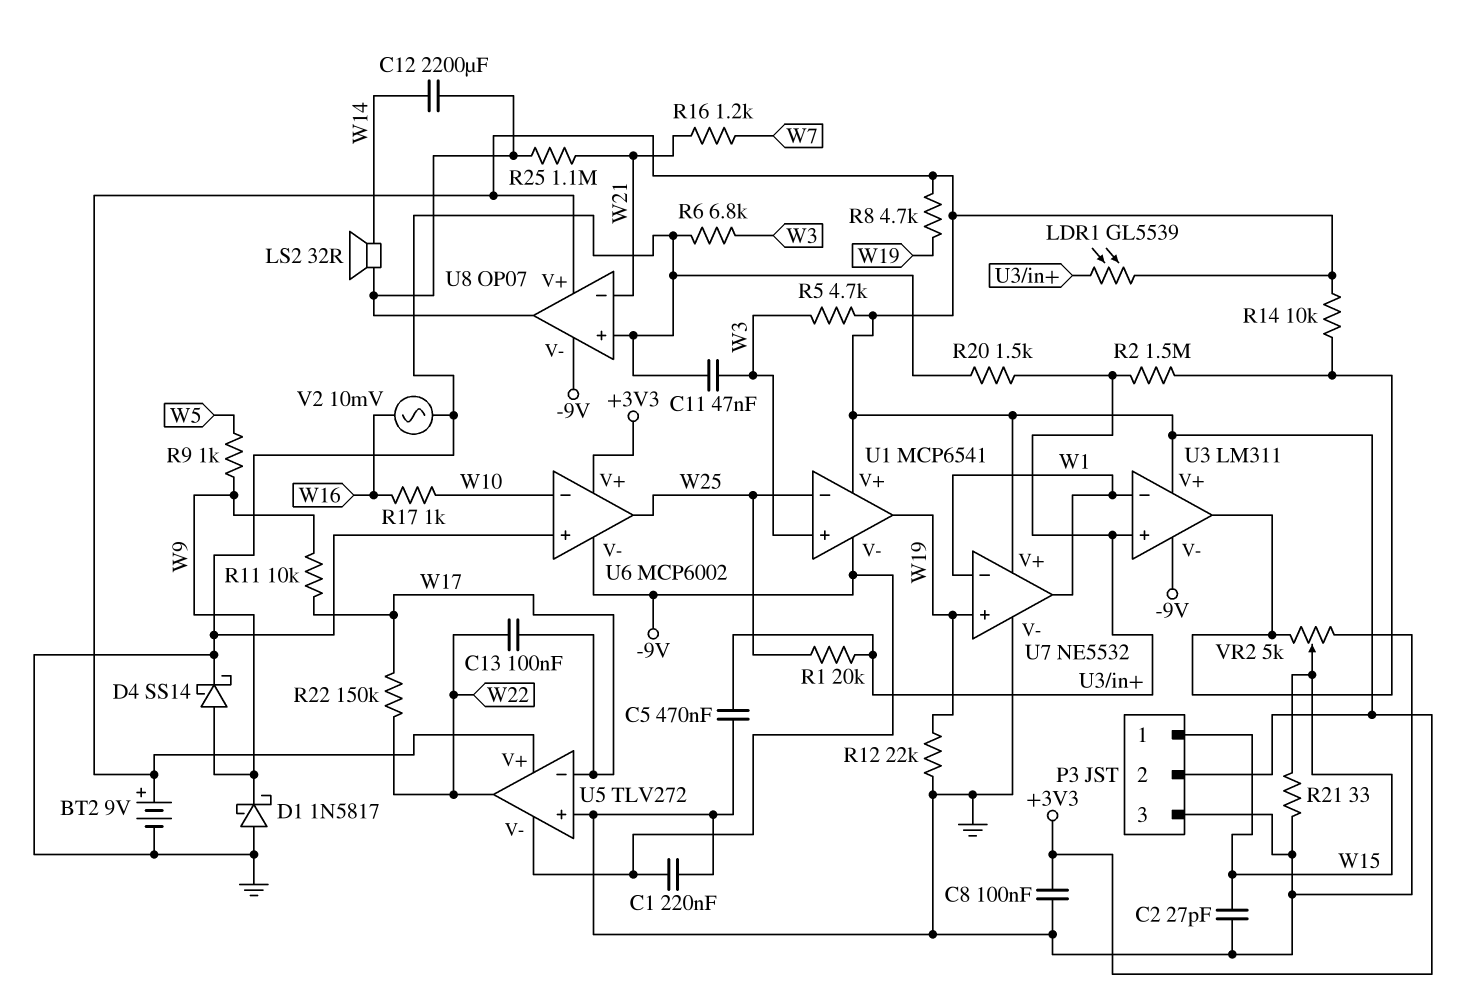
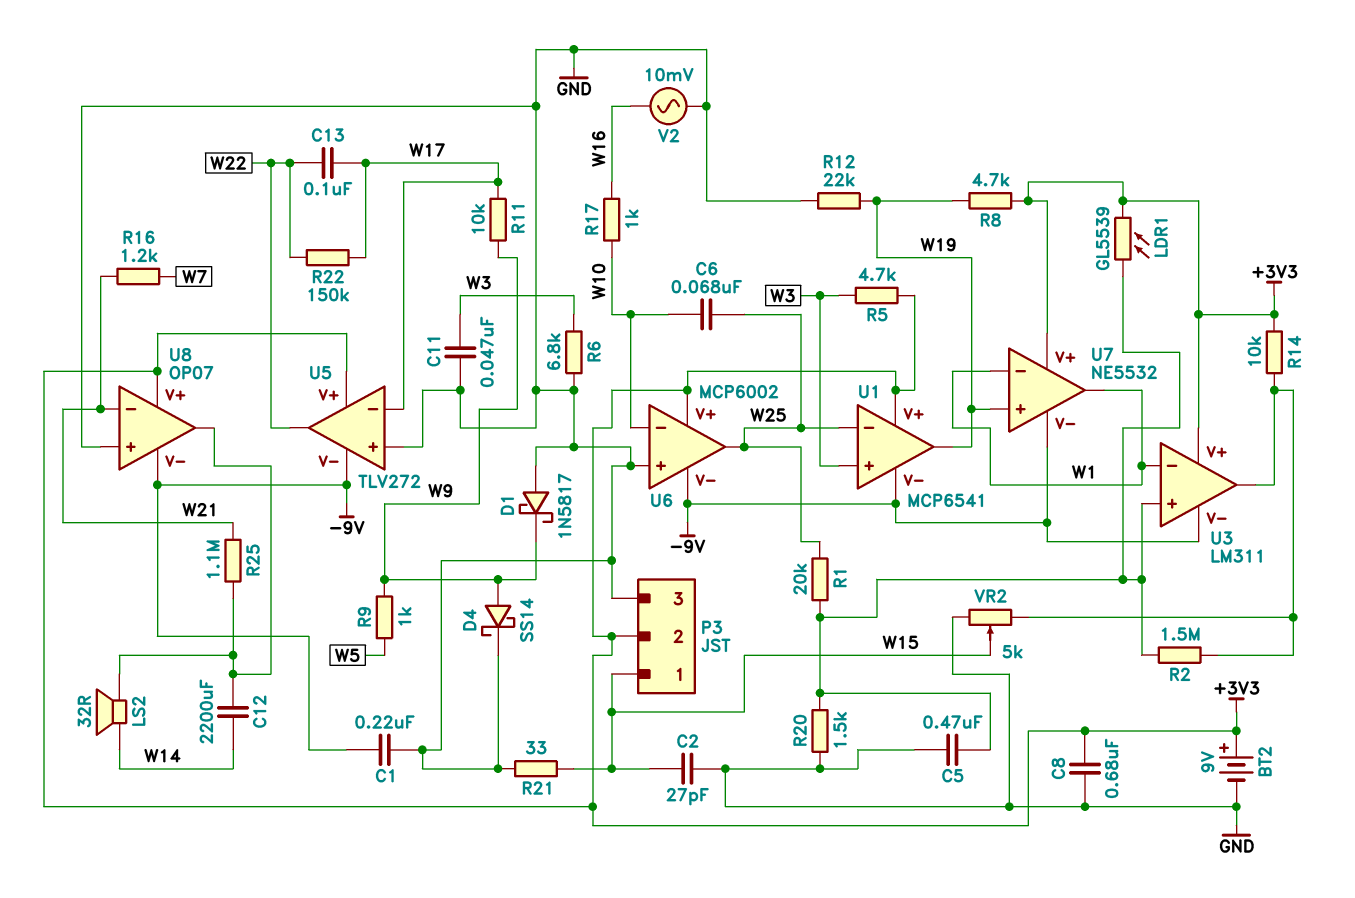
C6: none -> 68nF (W10, W25)
C8: 100nF (+3V3, GND) -> 680nF (+3V3, GND)
U7 pin V-: GND -> -9V

